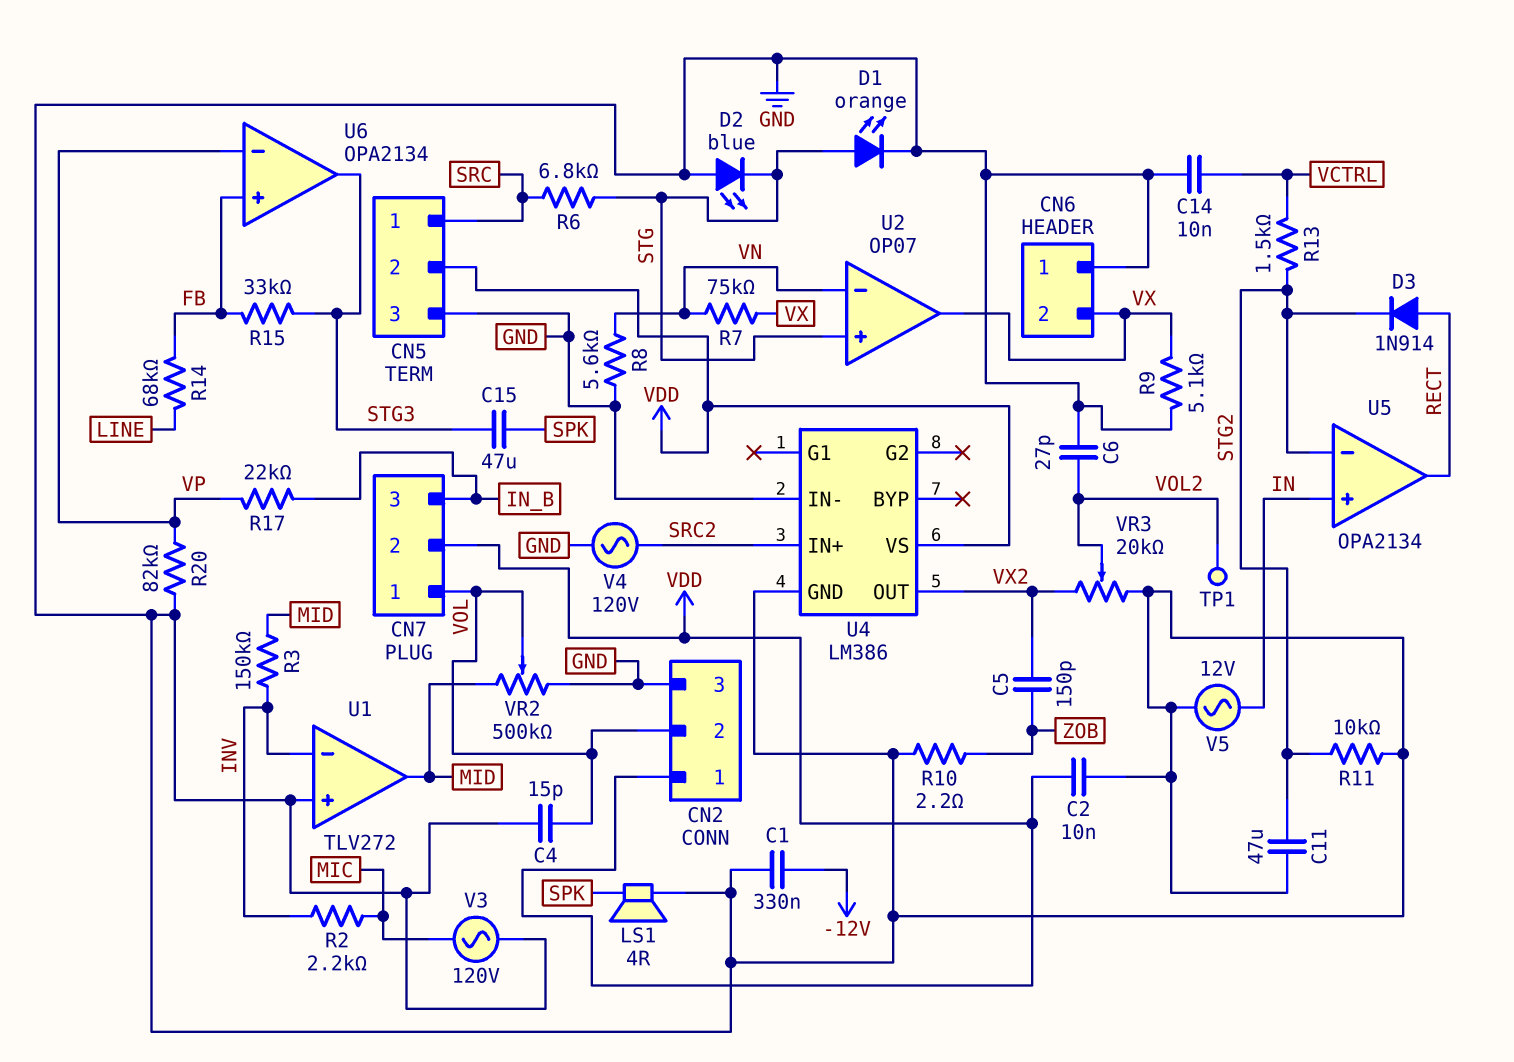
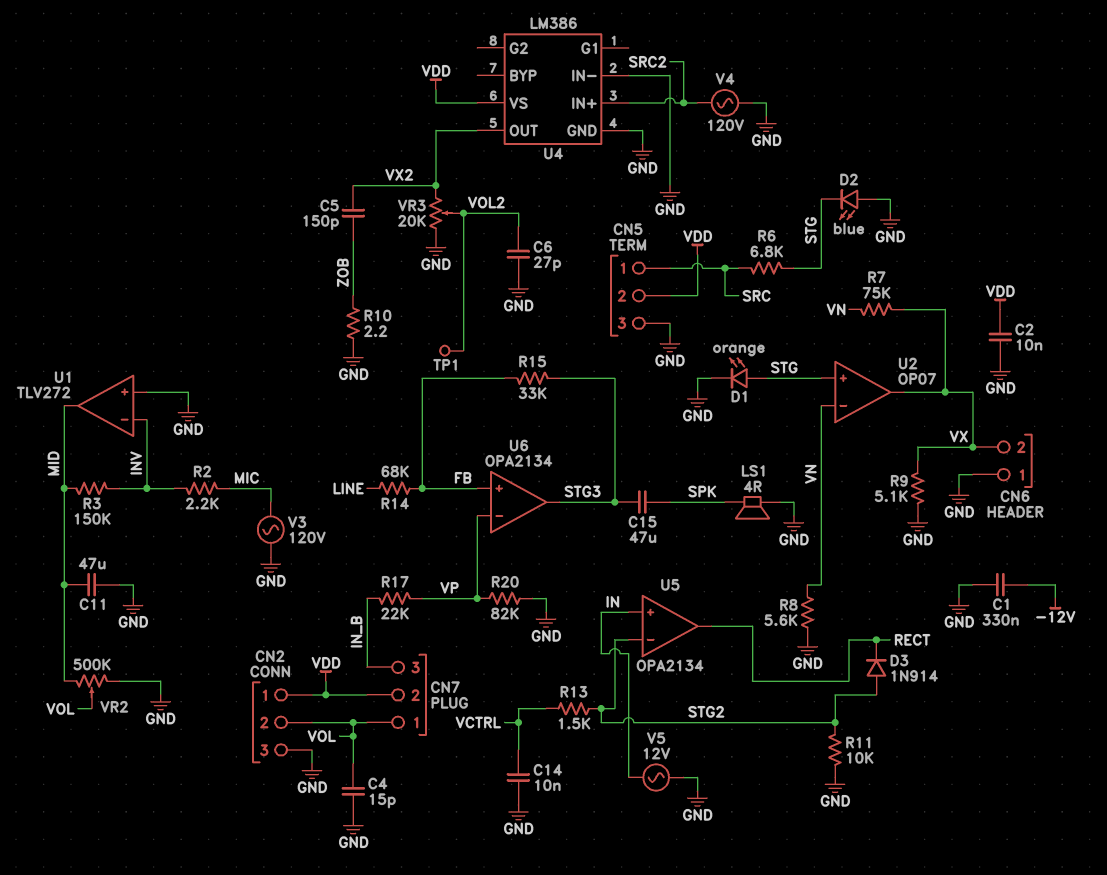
C11: 47uF (GND, STG2) -> 47uF (GND, MID)
D3: diode 1N914 (A RECT, K STG2) -> diode 1N914 (A STG2, K RECT)

